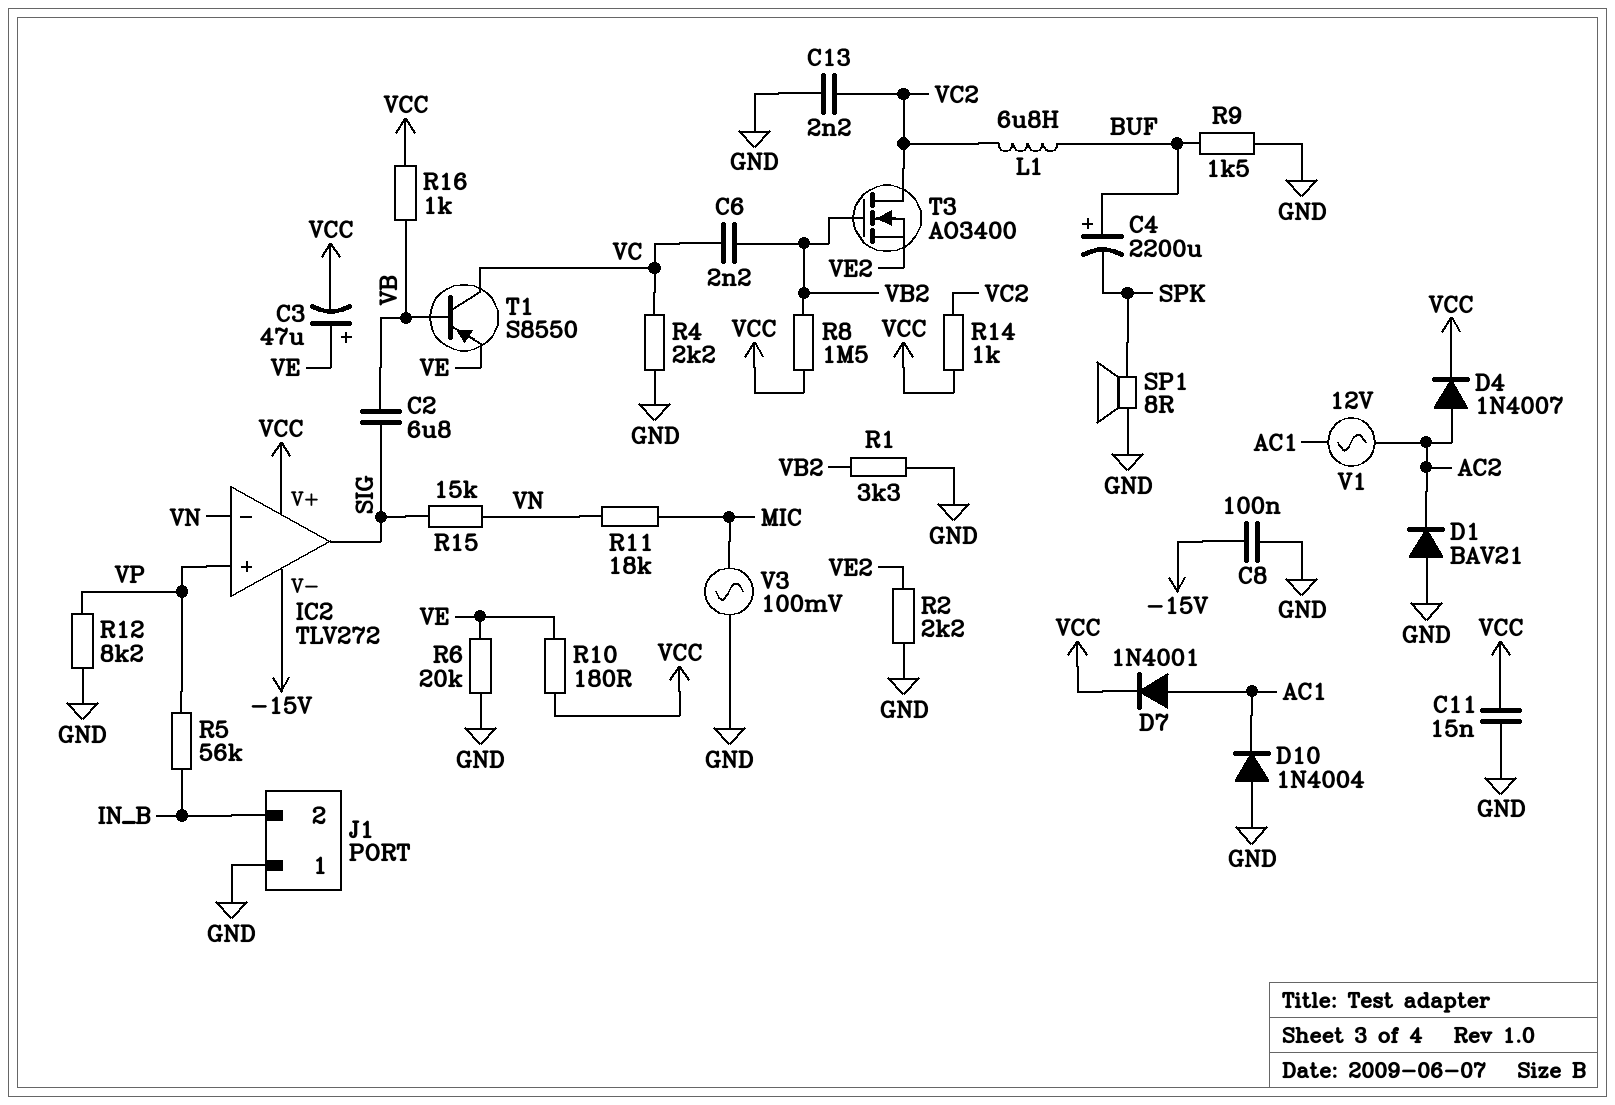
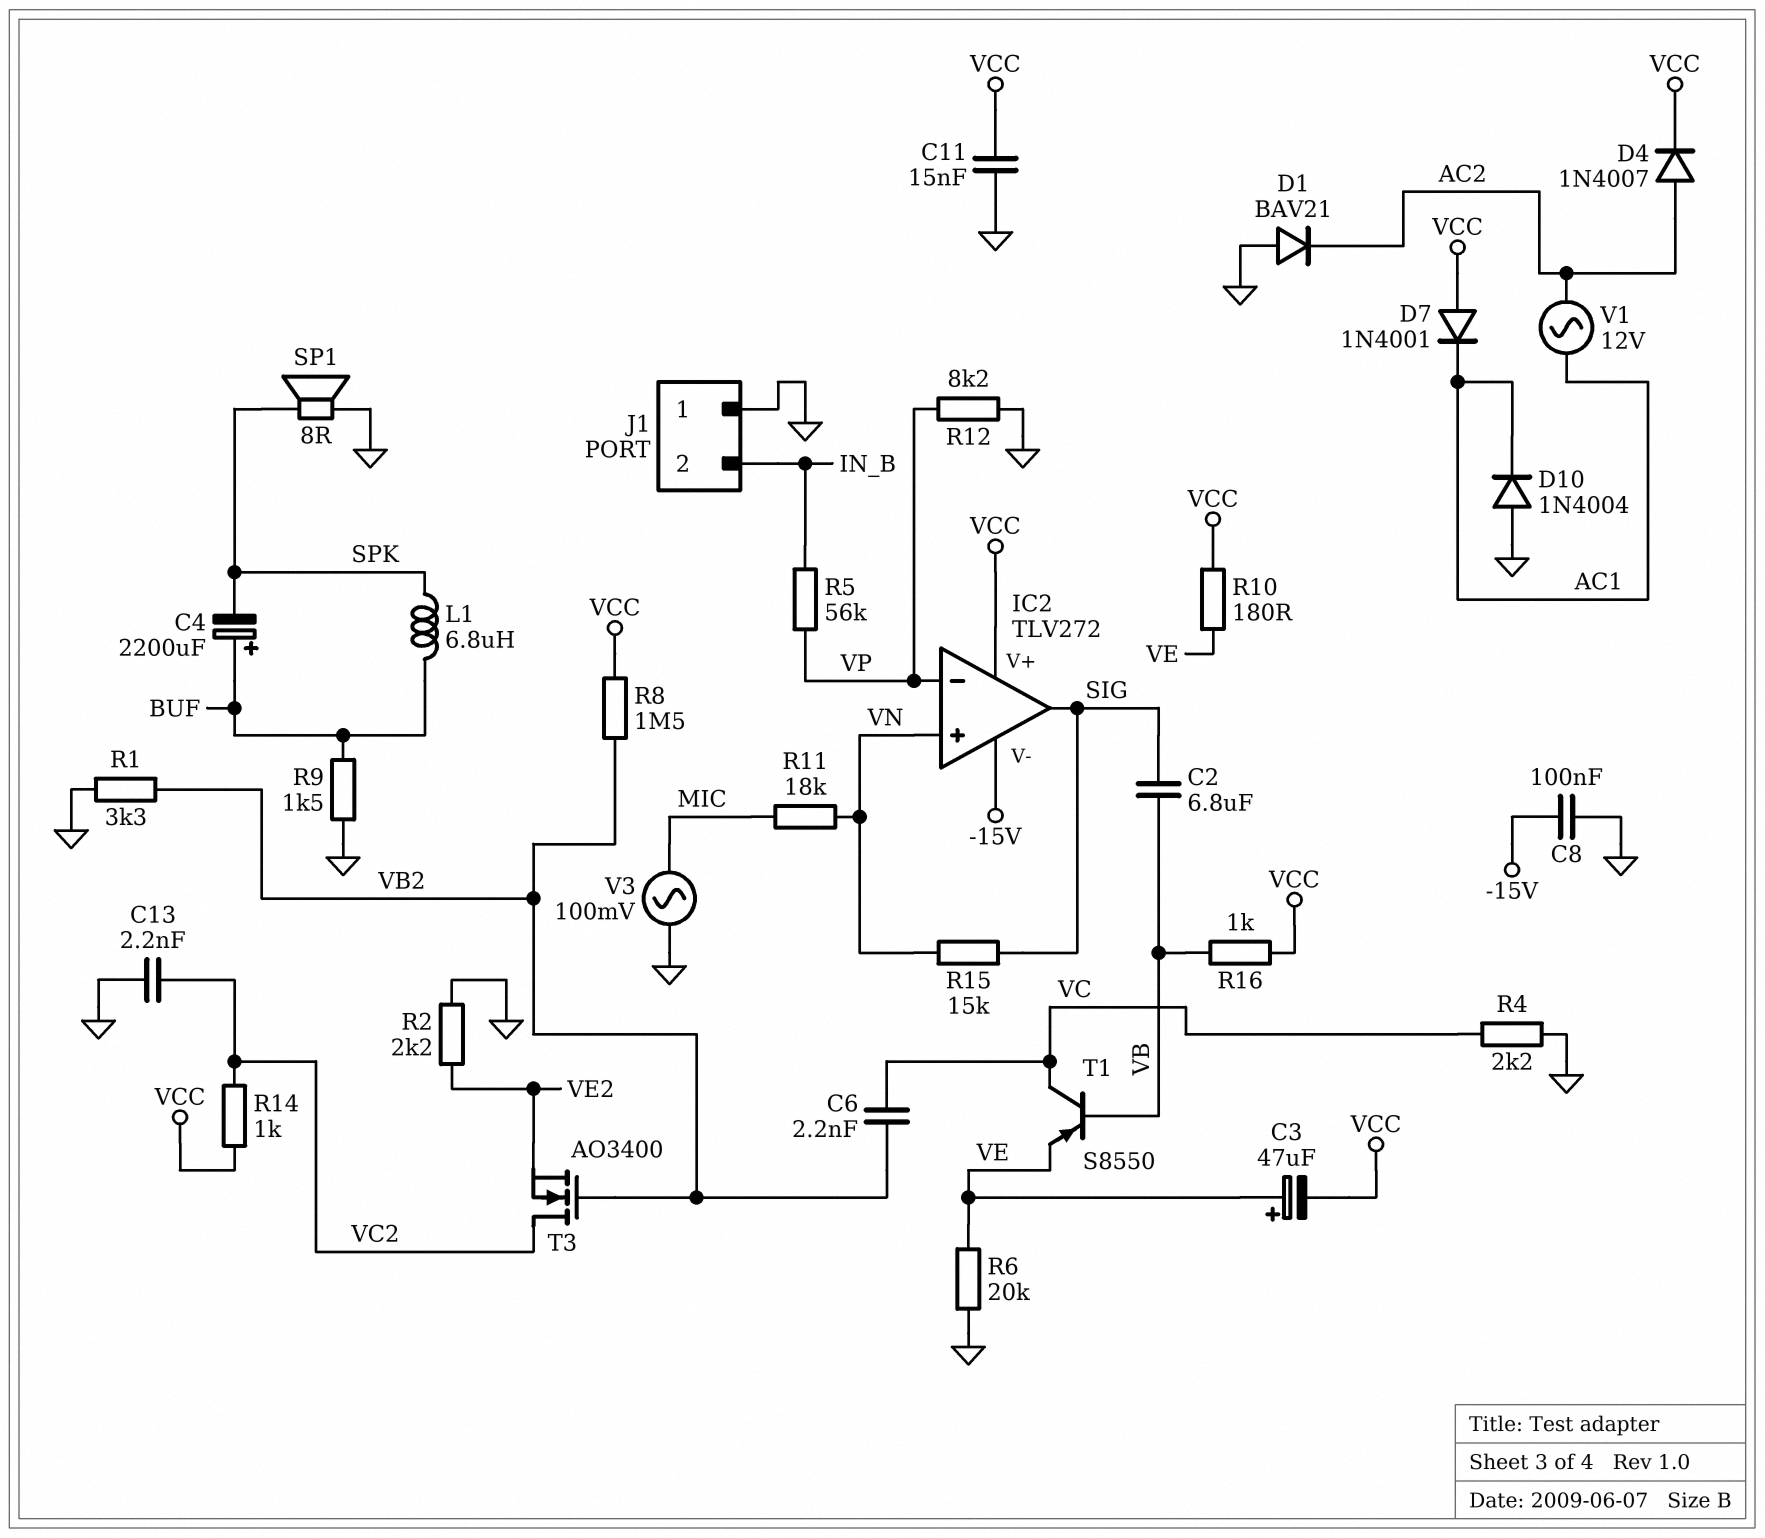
D7: diode 1N4001 (A AC1, K VCC) -> diode 1N4001 (A VCC, K AC1)
IC2 pin in+: VP -> VN
IC2 pin in-: VN -> VP
L1: 6.8uH (BUF, VC2) -> 6.8uH (BUF, SPK)

